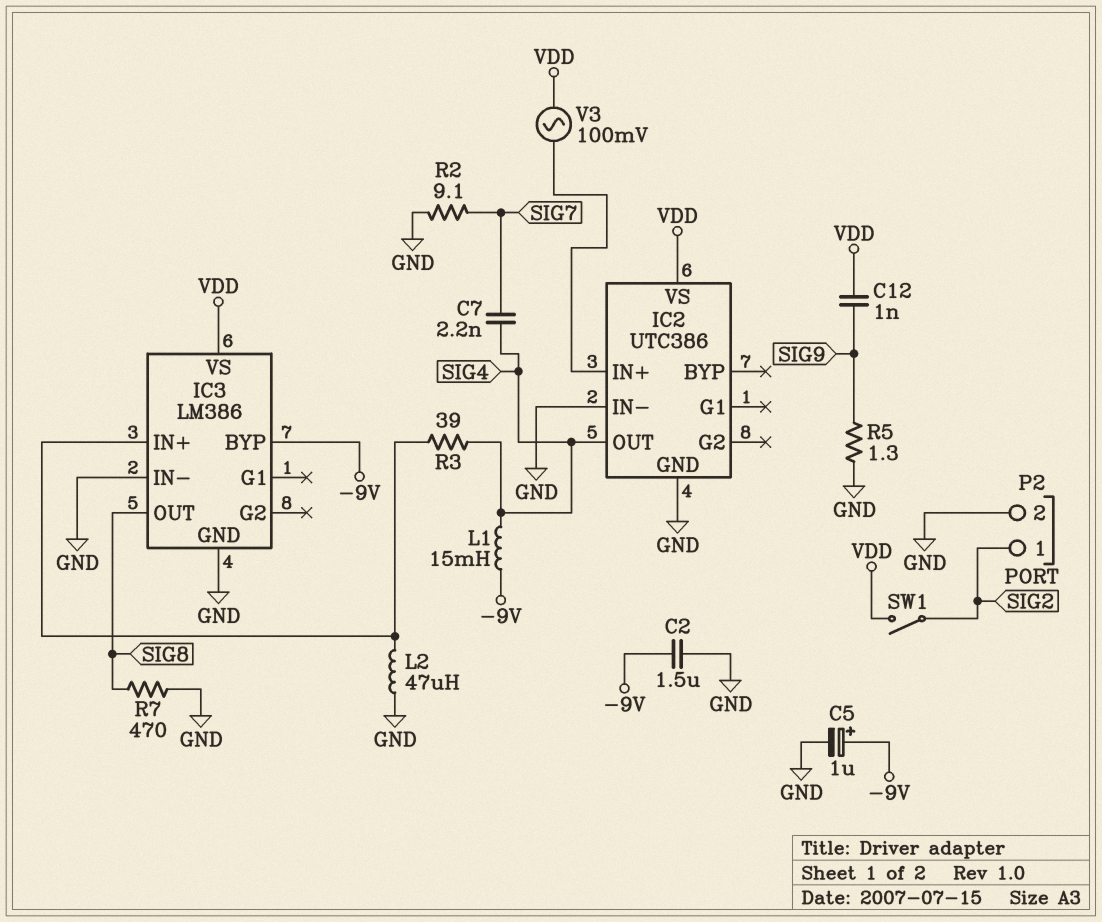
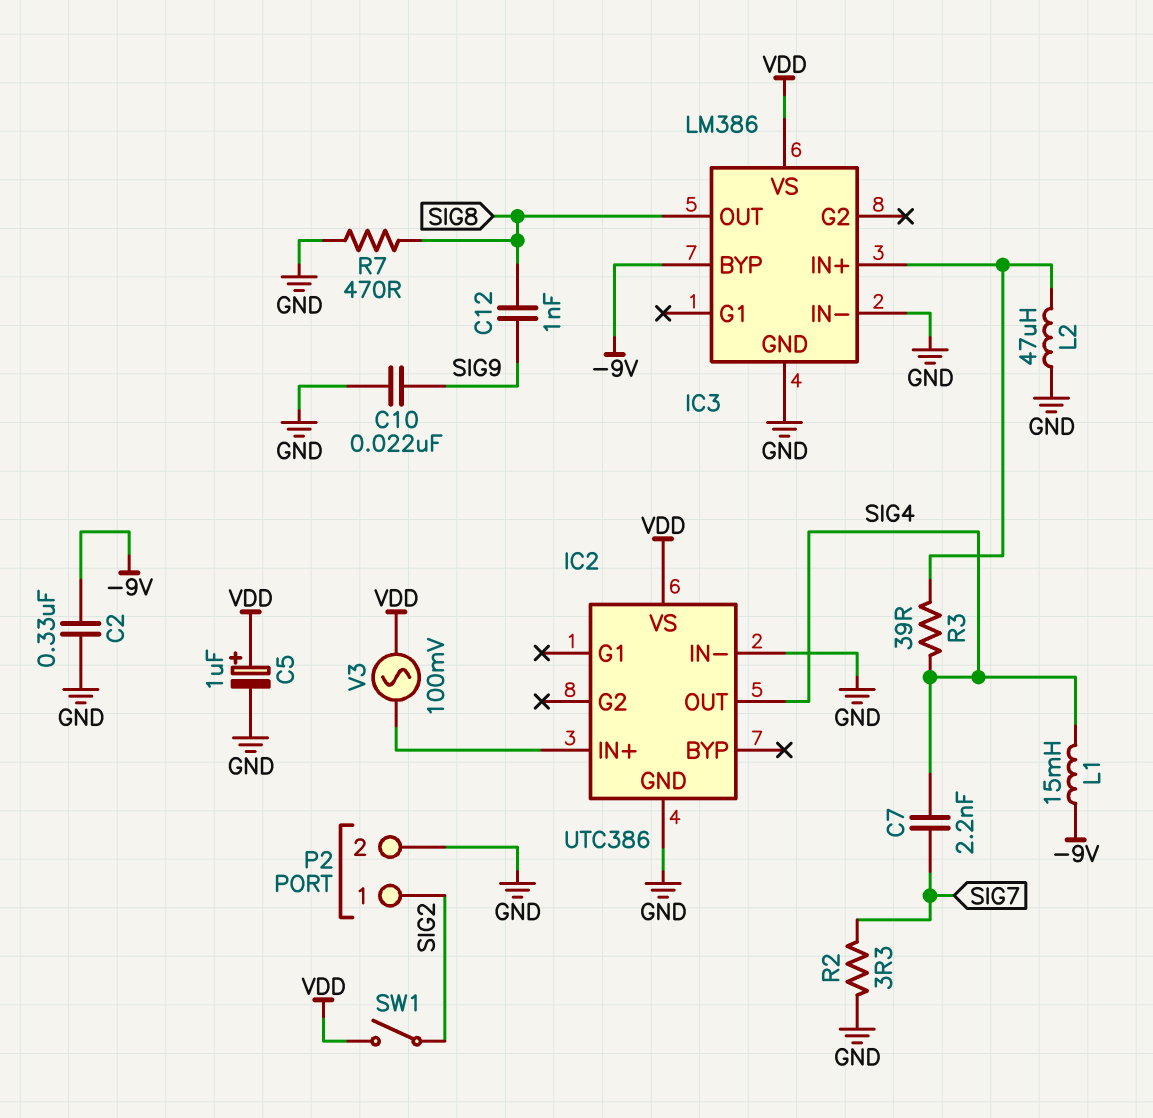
C2: 1.5uF (-9V, GND) -> 330nF (-9V, GND)
C5: 1uF (plus -9V, minus GND) -> 1uF (plus VDD, minus GND)
C10: none -> 22nF (GND, SIG9)
C12: 1nF (SIG9, VDD) -> 1nF (SIG8, SIG9)
R2: 9.1 (GND, SIG7) -> 3.3 (GND, SIG7)
R5: 1.3 (GND, SIG9) -> none

